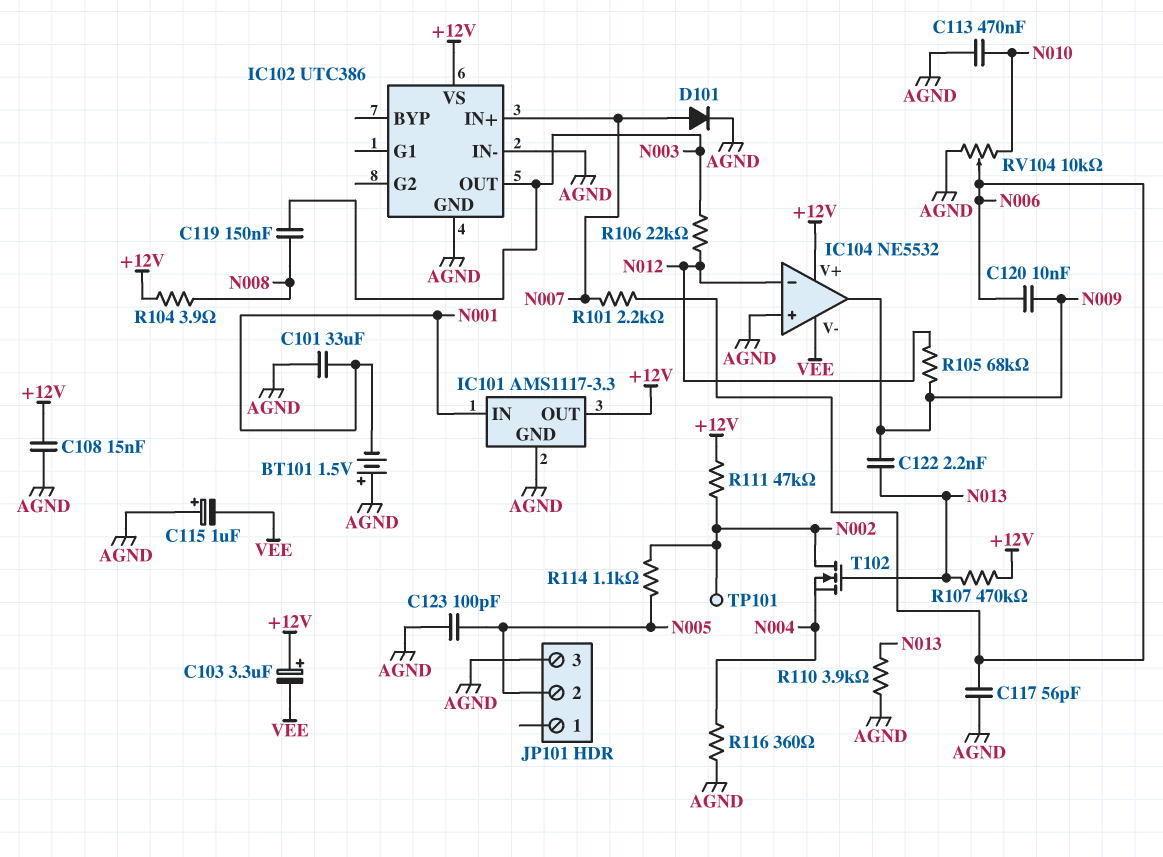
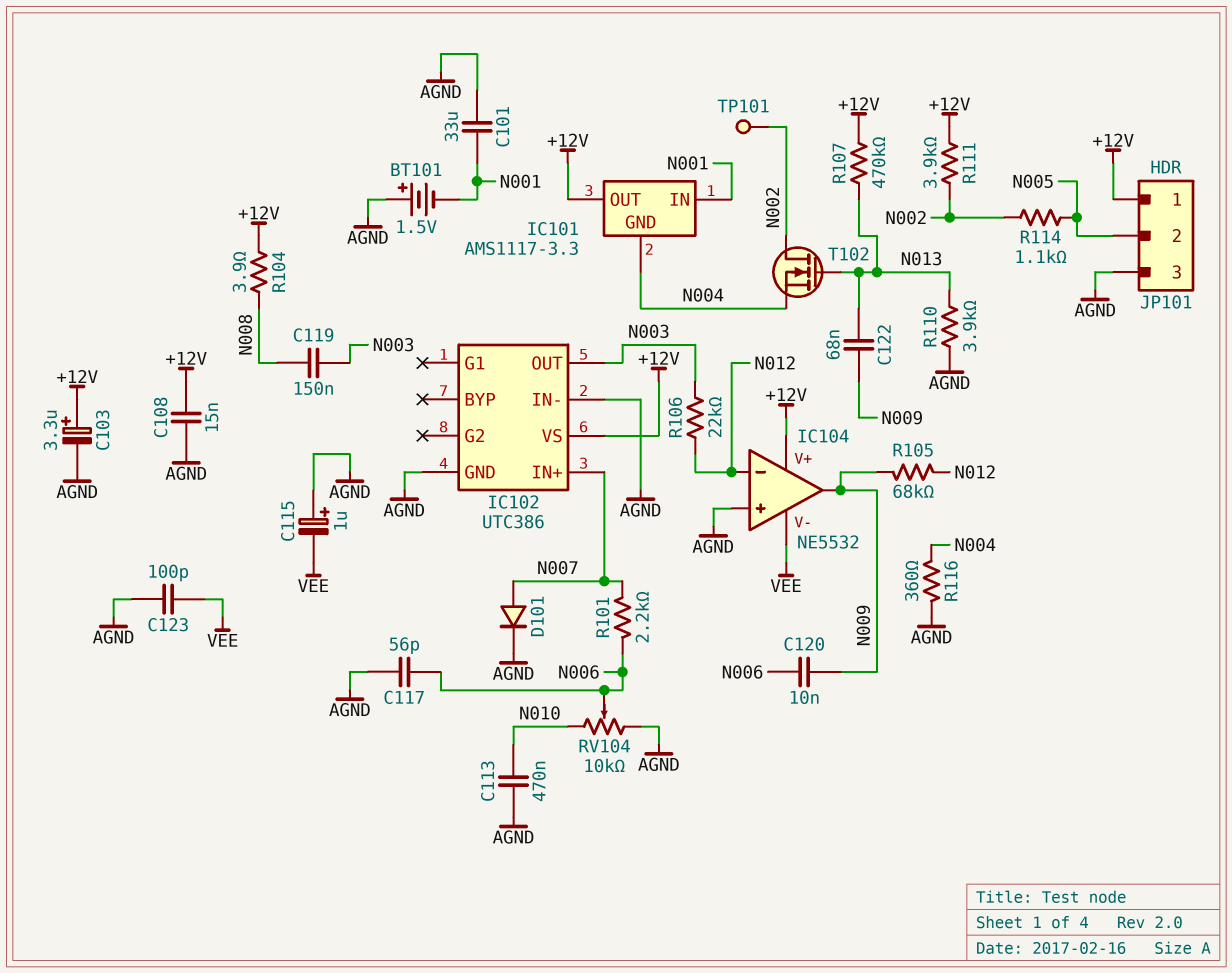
C103: 3.3uF (plus +12V, minus VEE) -> 3.3uF (plus +12V, minus AGND)
C122: 2.2nF (N009, N013) -> 68nF (N009, N013)
C123: 100pF (AGND, N005) -> 100pF (AGND, VEE)
IC101 pin GND: AGND -> N004
JP101 pin 1: none -> +12V
R111: 47k (+12V, N002) -> 3.9k (+12V, N002)

